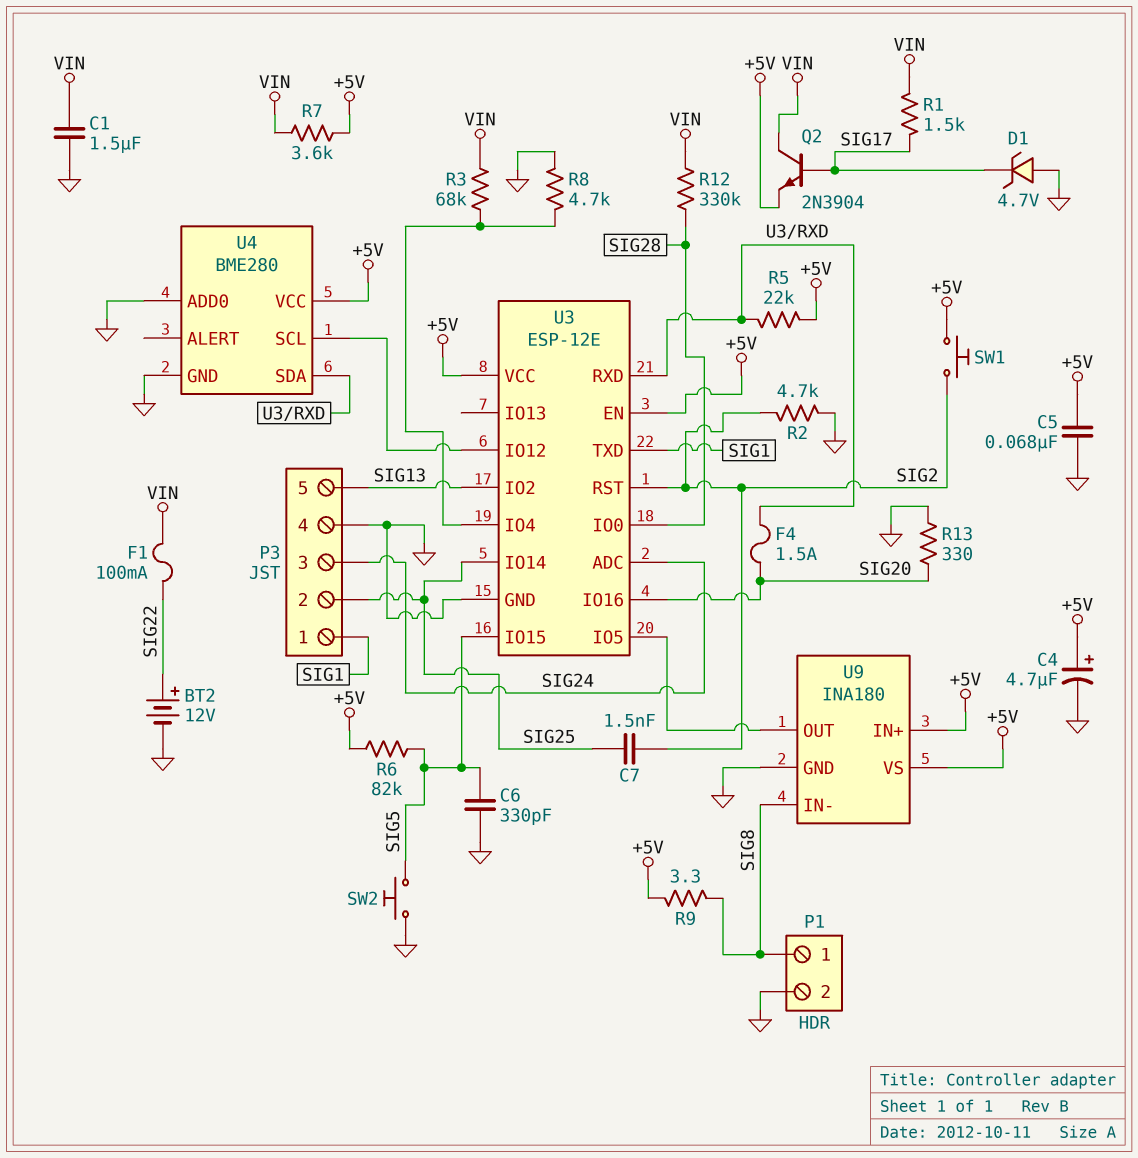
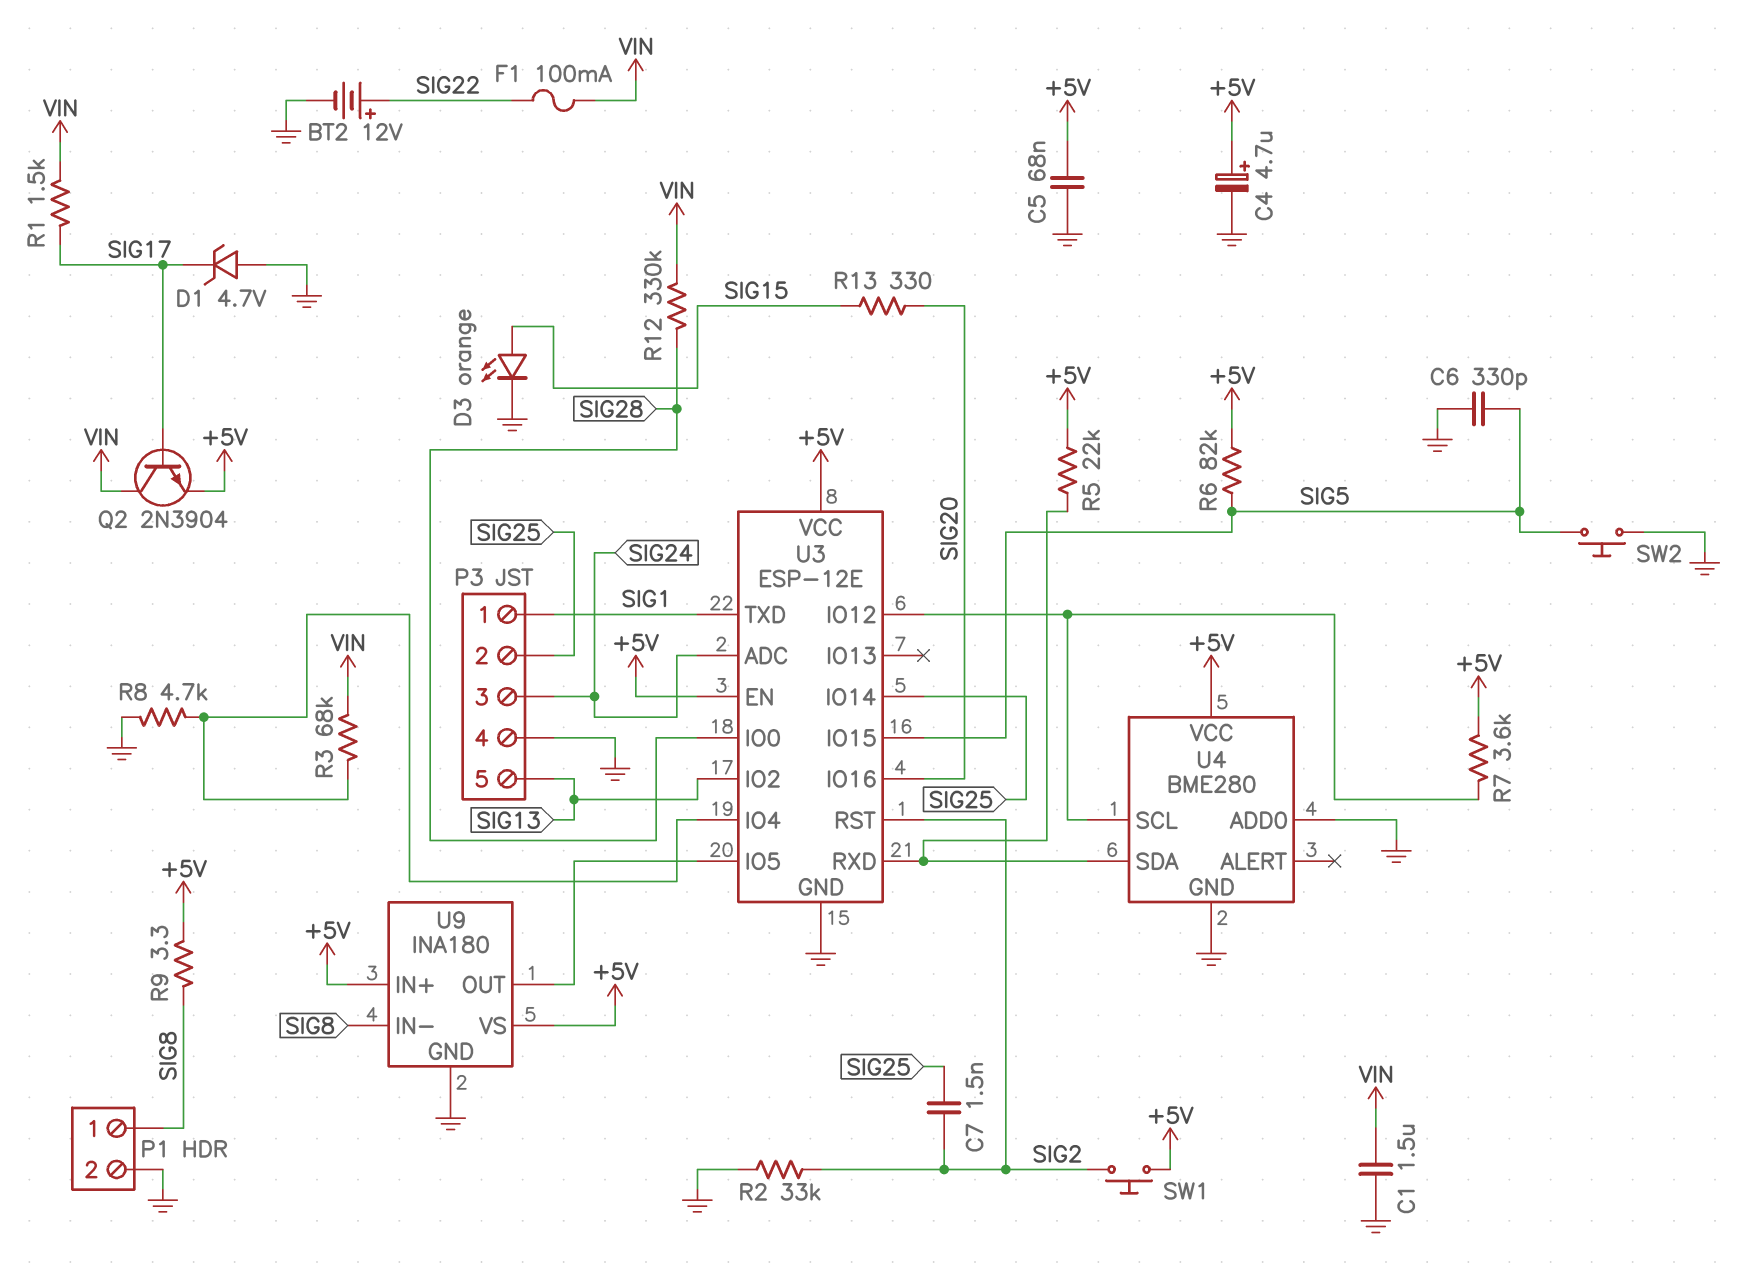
D3: none -> LED orange (A SIG15, K GND)
F4: 1.5A (SIG20, U3/RXD) -> none
R2: 4.7k (GND, SIG2) -> 33k (GND, SIG2)
R7: 3.6k (+5V, VIN) -> 3.6k (+5V, U3/IO12)
R13: 330 (GND, SIG20) -> 330 (SIG15, SIG20)

